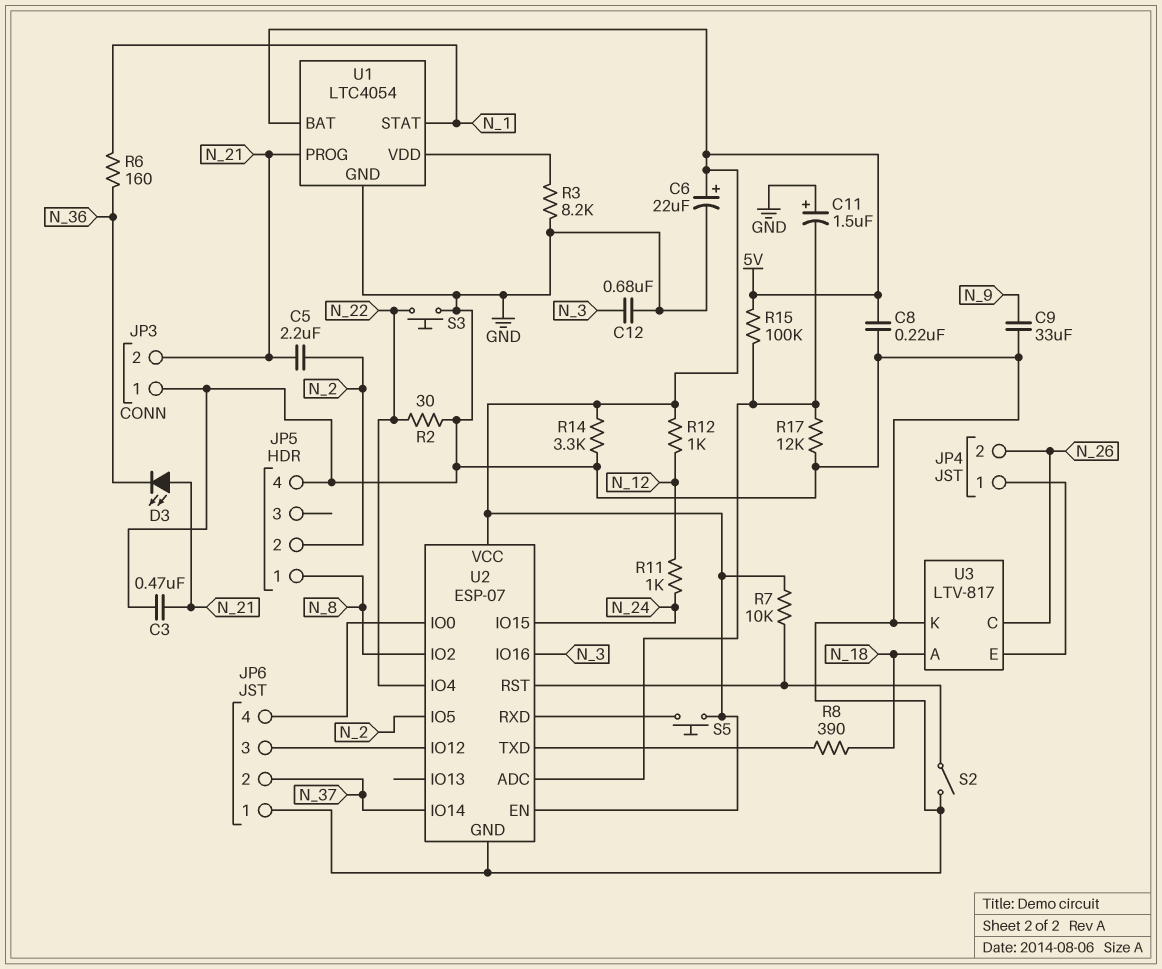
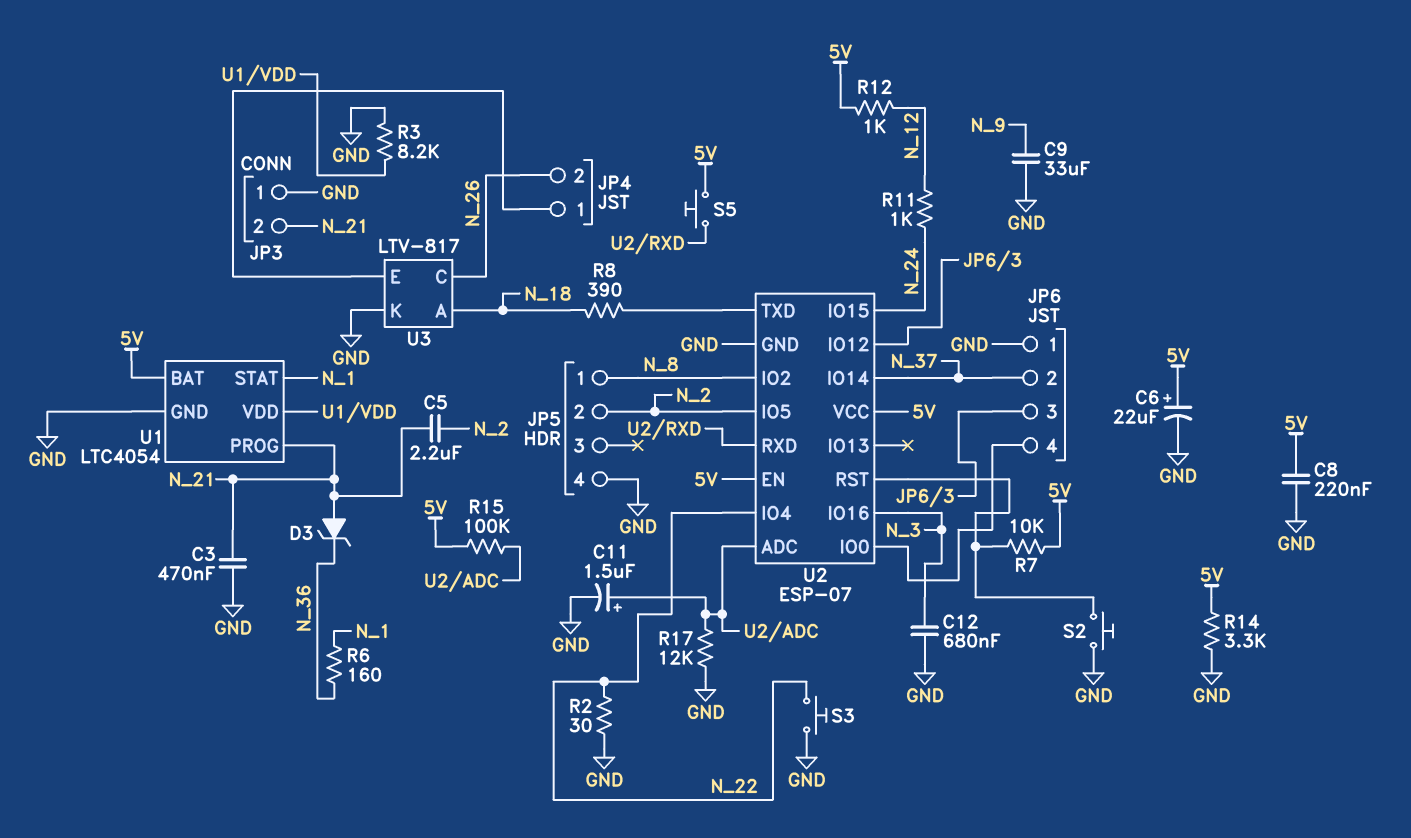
C11: 1.5uF (plus GND, minus U2/ADC) -> 1.5uF (plus U2/ADC, minus GND)
D3: LED (A N_21, K N_36) -> zener (A N_21, K N_36)
S2: switch (GND, U2/RST) -> button (GND, U2/RST)

